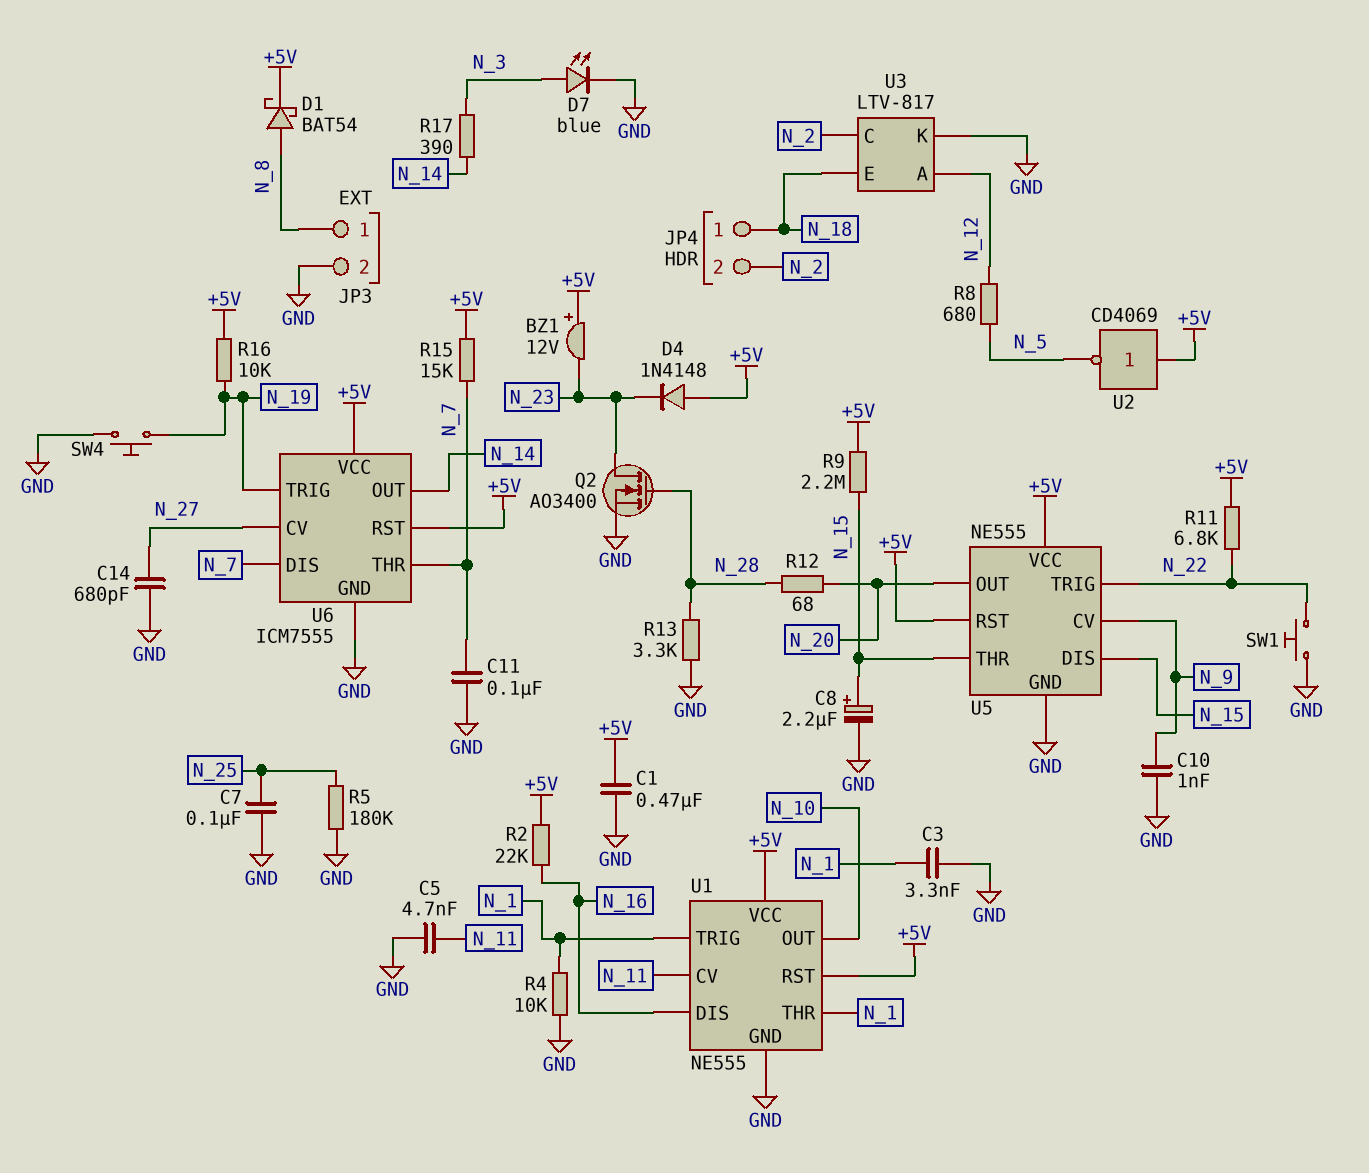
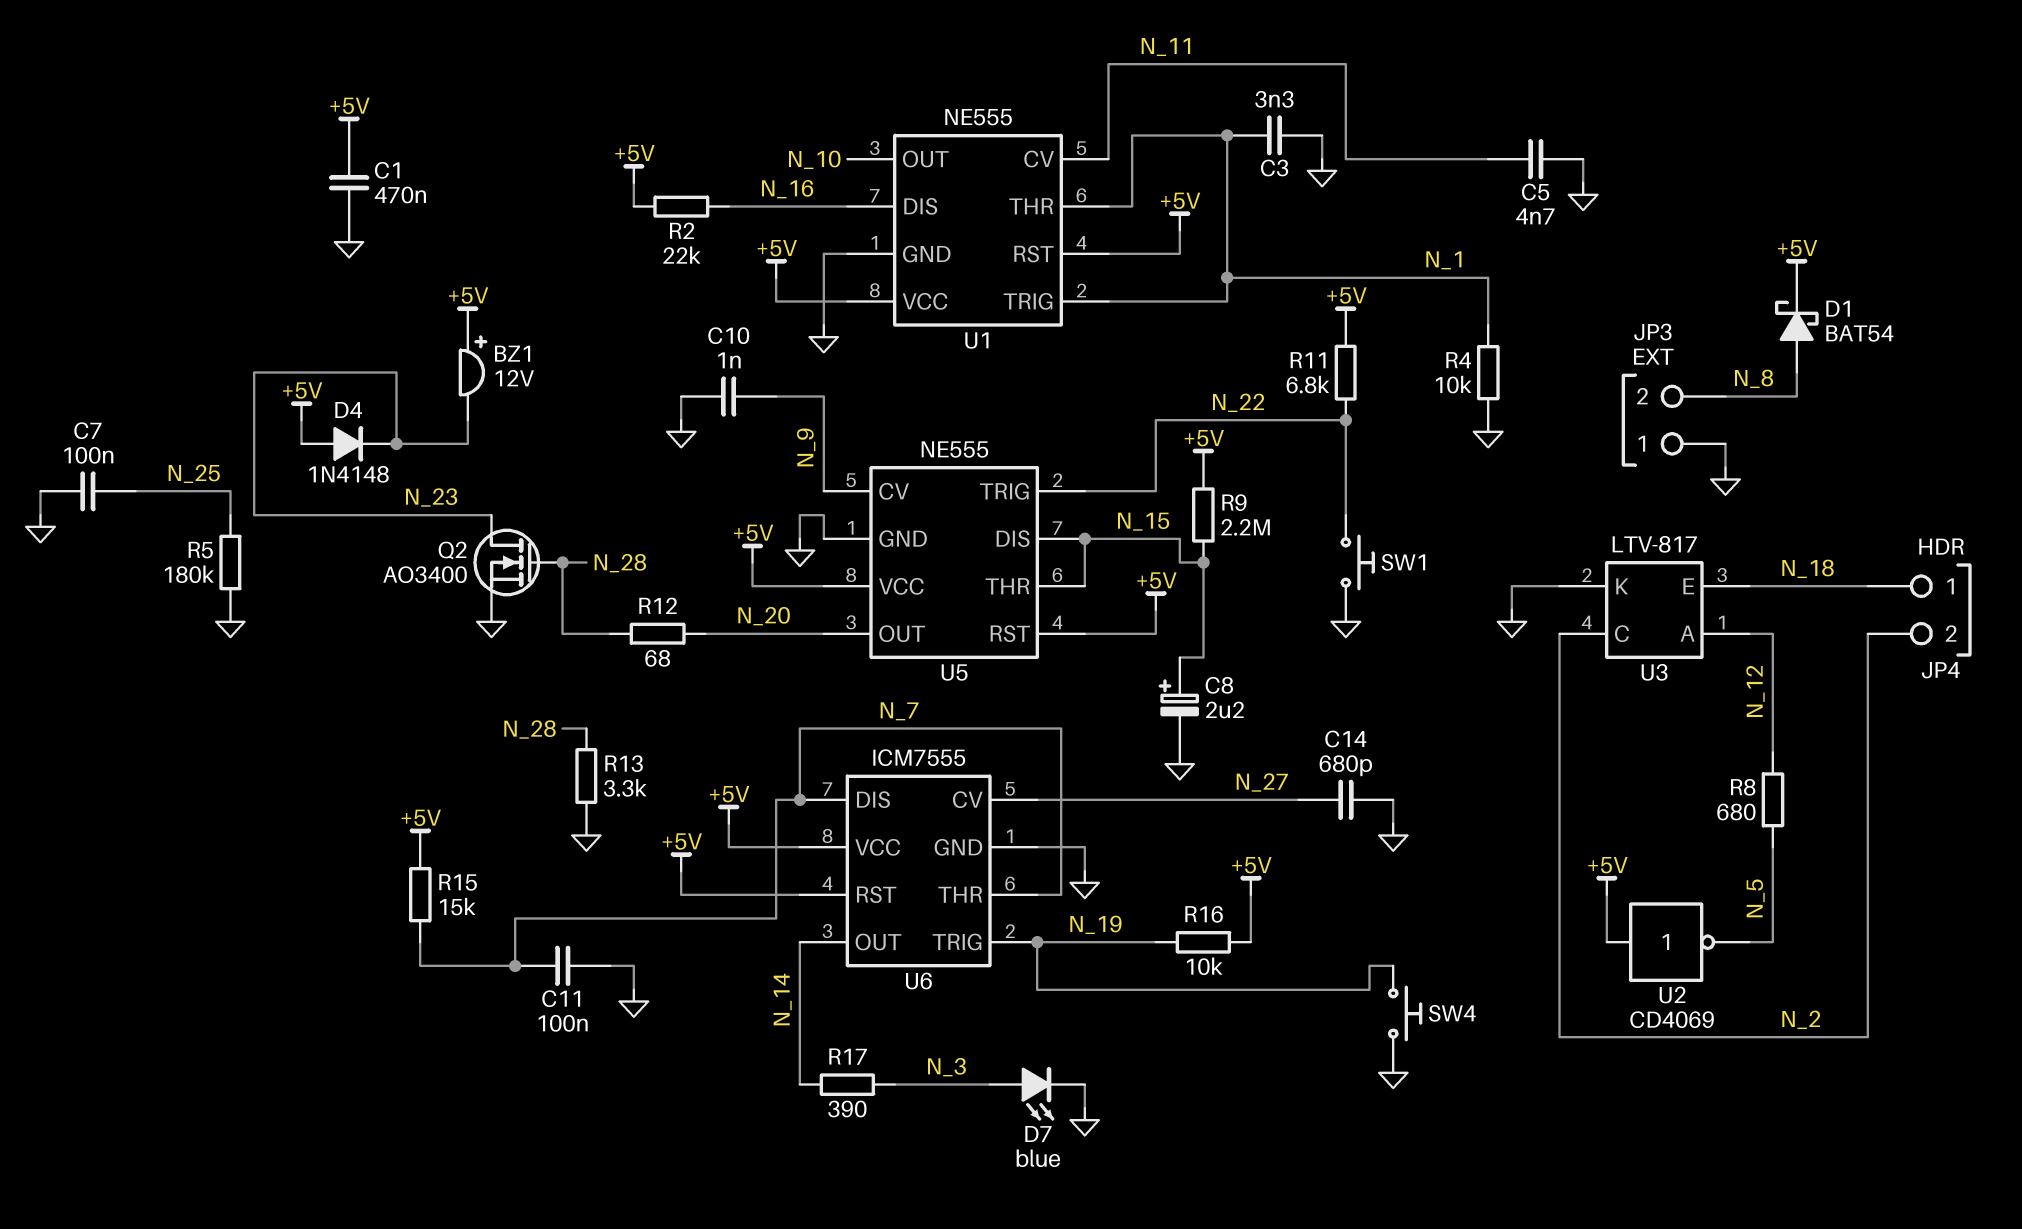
JP3 pin 1: N_8 -> GND
JP3 pin 2: GND -> N_8

